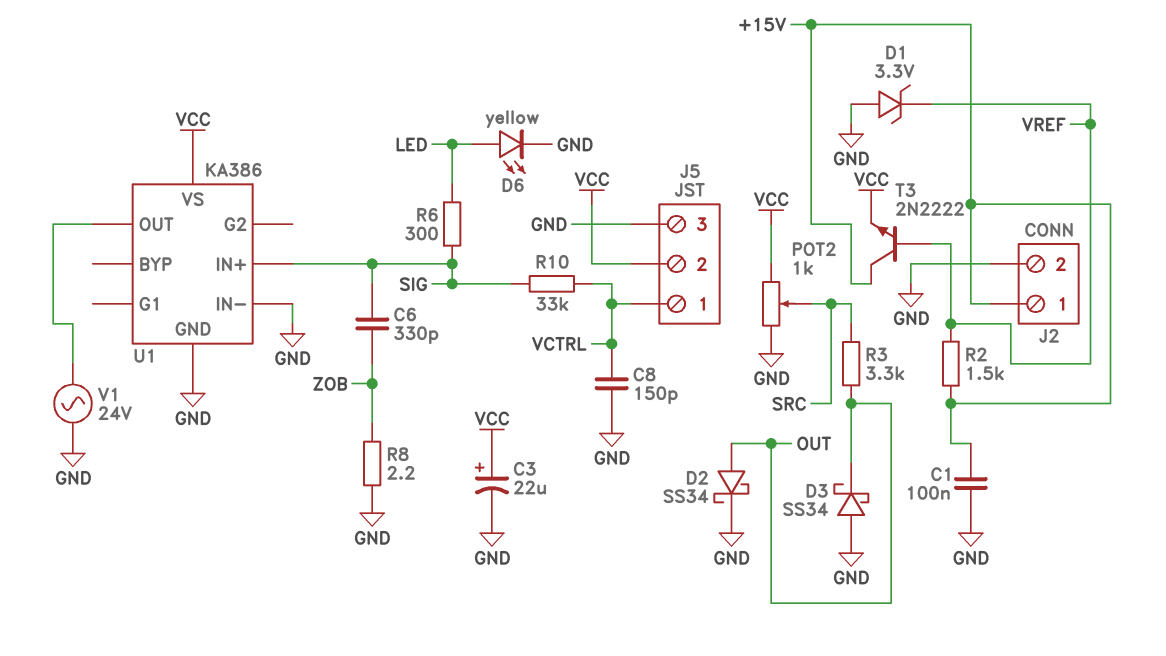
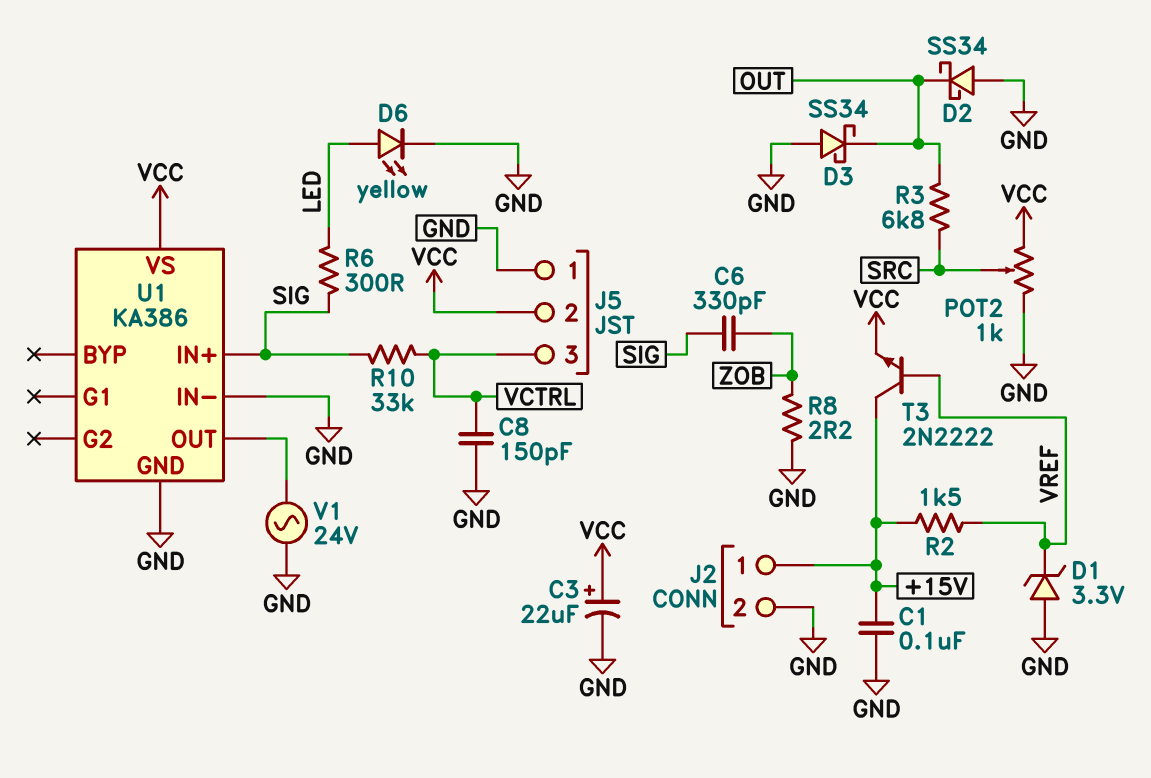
D2: schottky SS34 (A OUT, K GND) -> schottky SS34 (A GND, K OUT)
J5 pin 1: VCTRL -> GND
J5 pin 3: GND -> VCTRL
R3: 3.3k (OUT, SRC) -> 6.8k (OUT, SRC)

